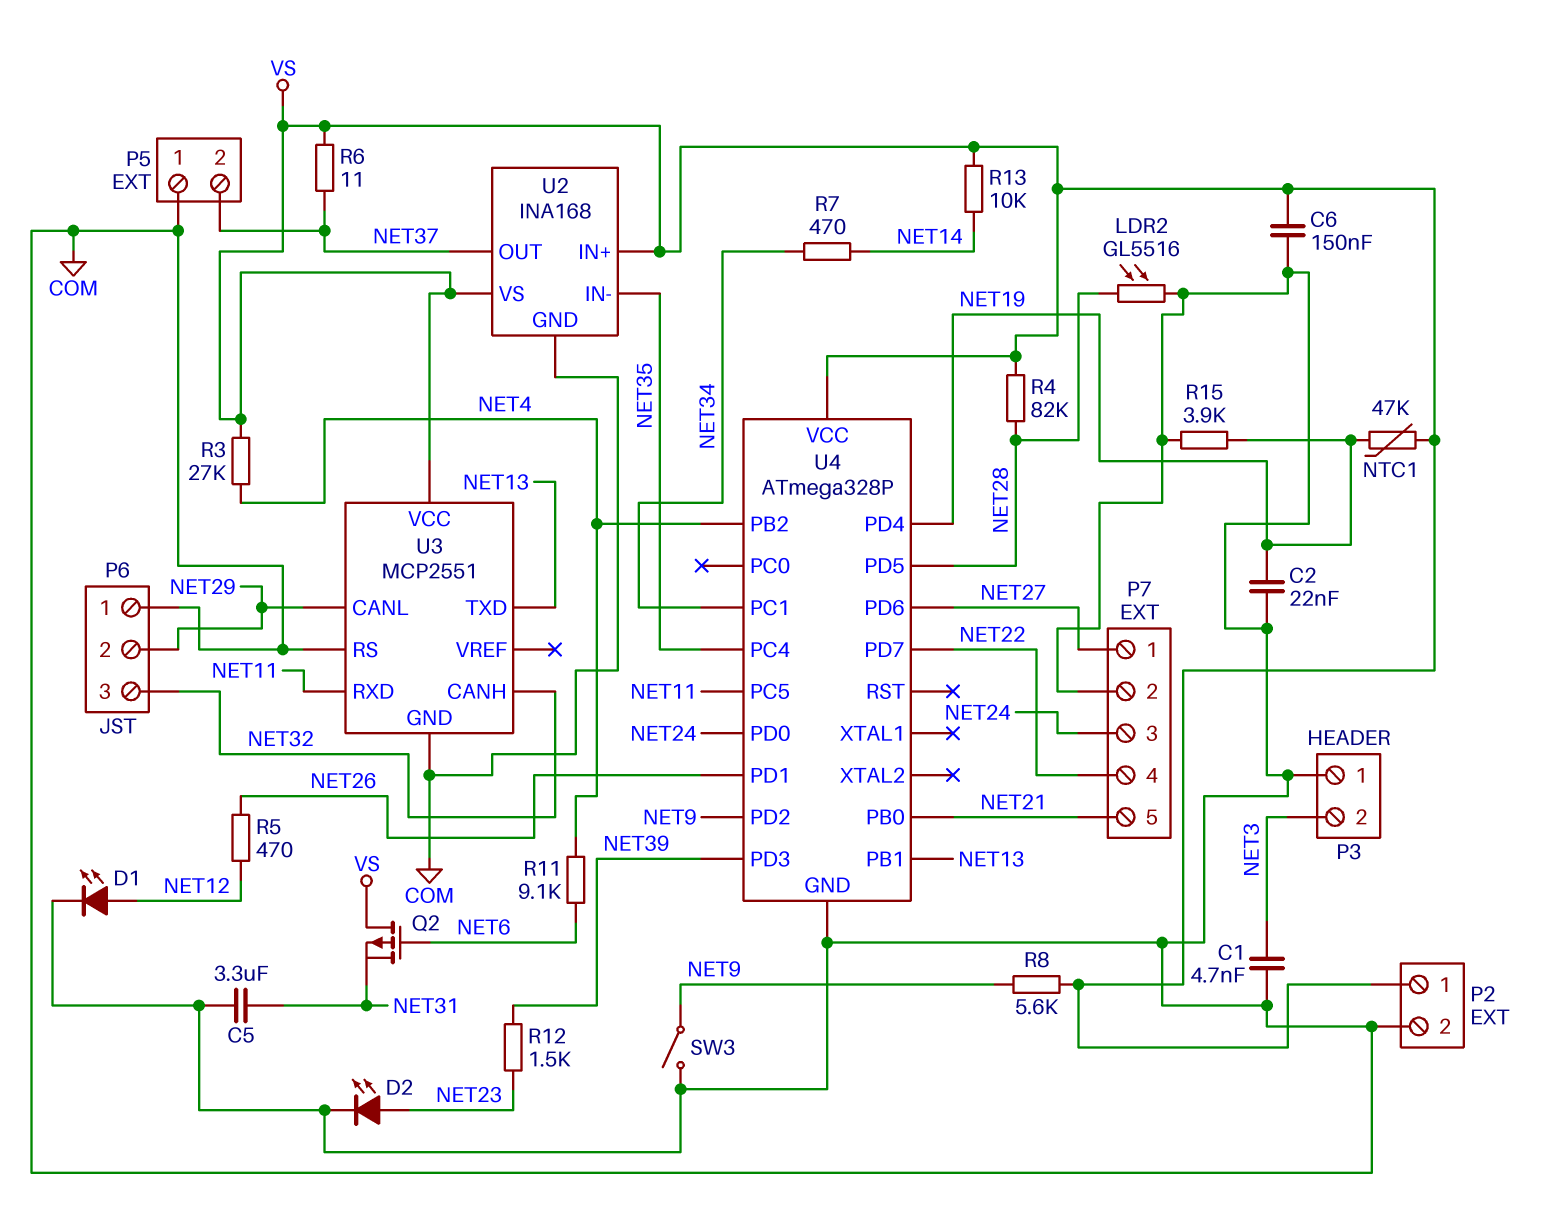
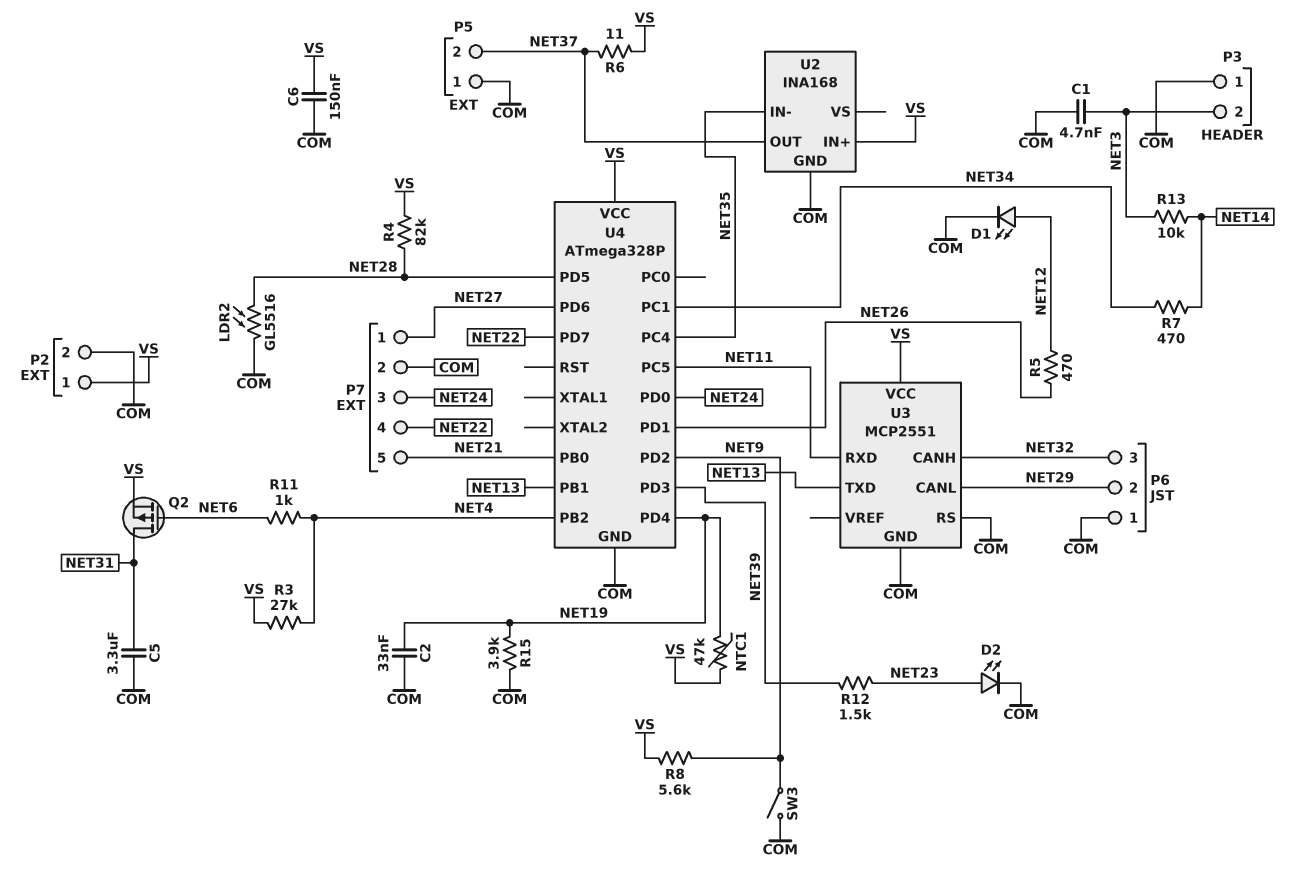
C2: 22nF (COM, NET19) -> 33nF (COM, NET19)
Q2: PMOS (G NET6, D VS, S NET31) -> PMOS (G NET6, D NET31, S VS)
R11: 9.1k (NET4, NET6) -> 1k (NET4, NET6)
R13: 10k (NET14, VS) -> 10k (NET3, NET14)
U2 pin VS: VS -> none

